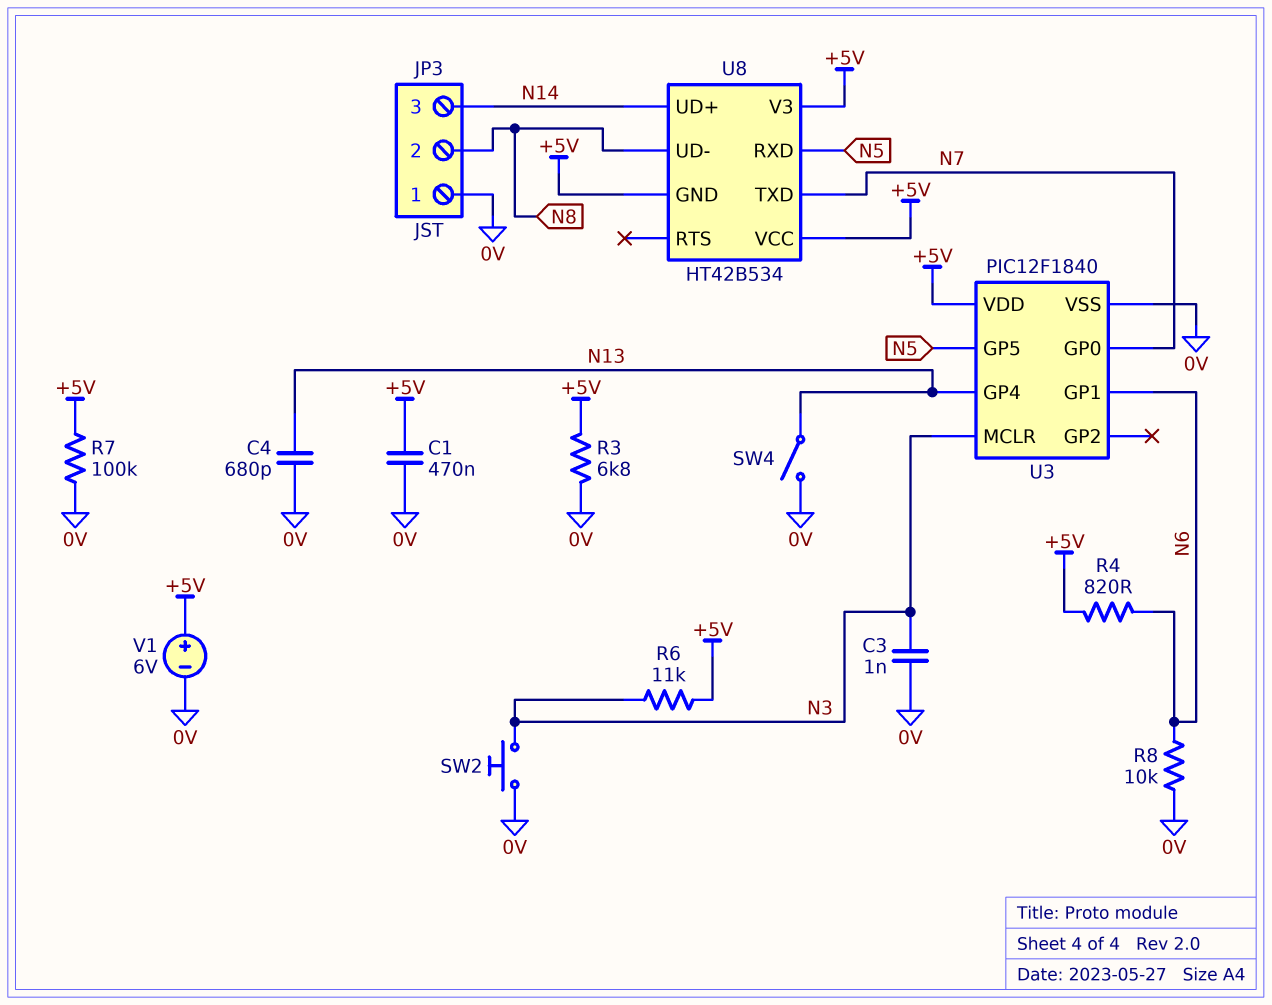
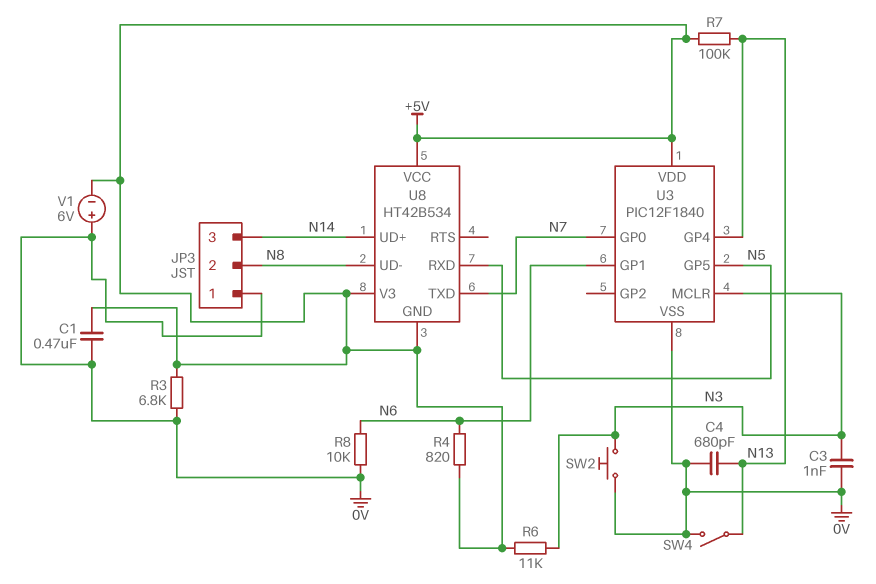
R7: 100k (+5V, 0V) -> 100k (+5V, N13)
V1: 6V (plus +5V, minus 0V) -> 6V (plus 0V, minus +5V)

